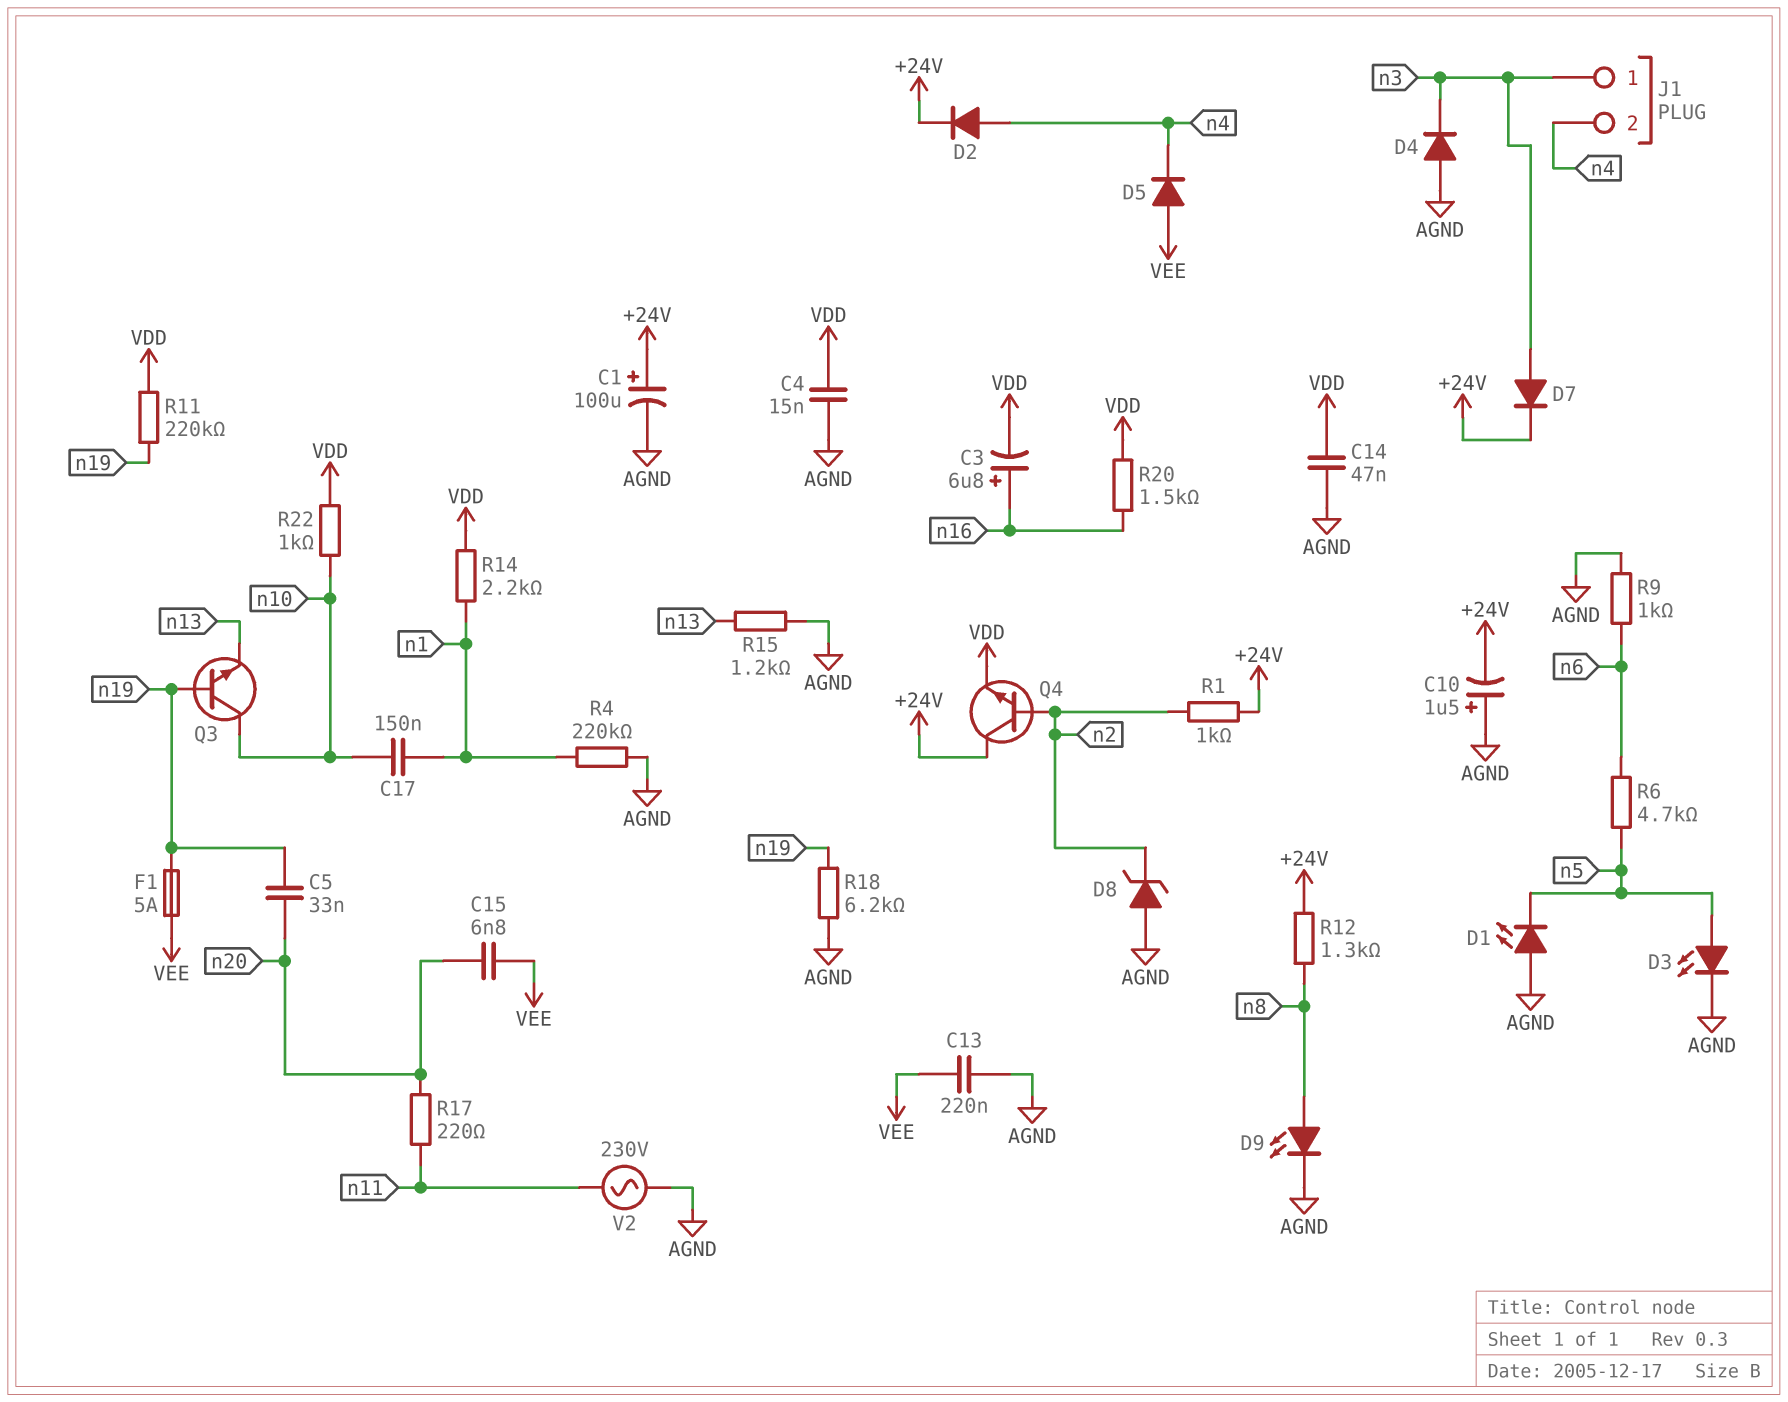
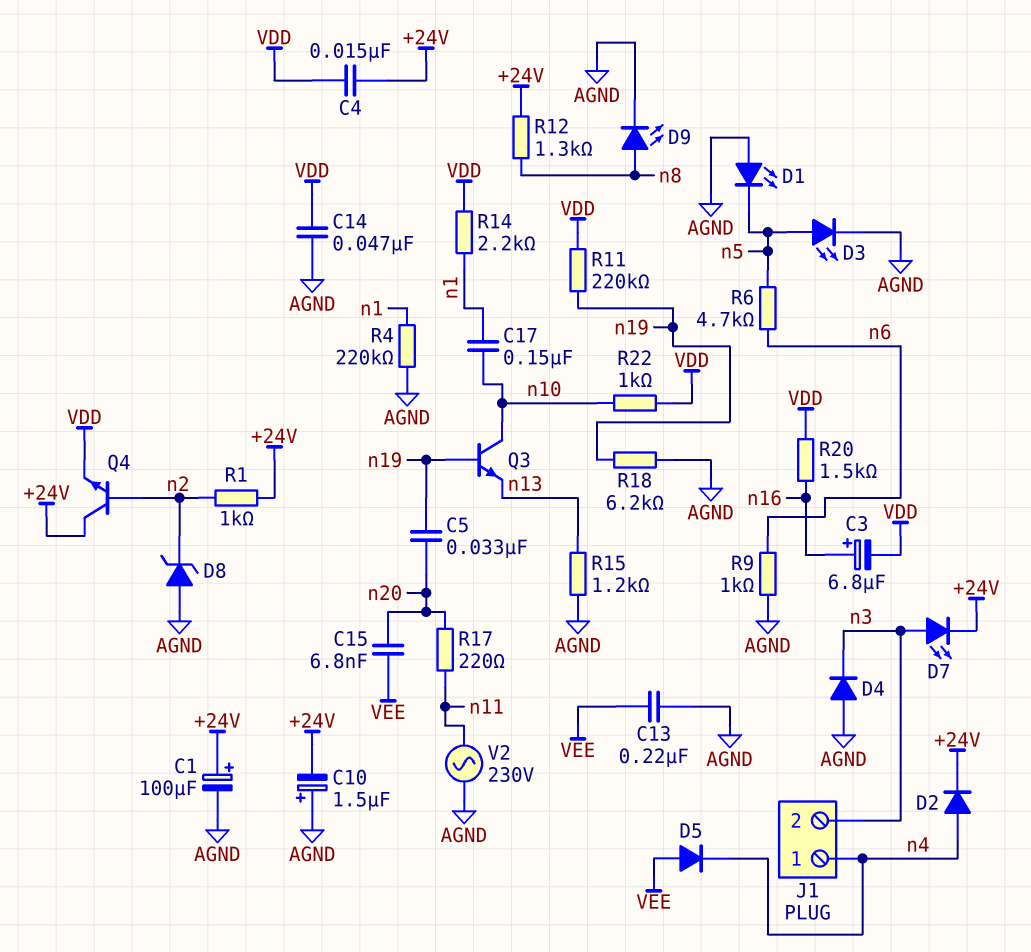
C4: 15nF (AGND, VDD) -> 15nF (+24V, VDD)
D7: diode (A n3, K +24V) -> LED (A n3, K +24V)
F1: 5A (VEE, n19) -> none
J1 pin 1: n3 -> n4
J1 pin 2: n4 -> n3

